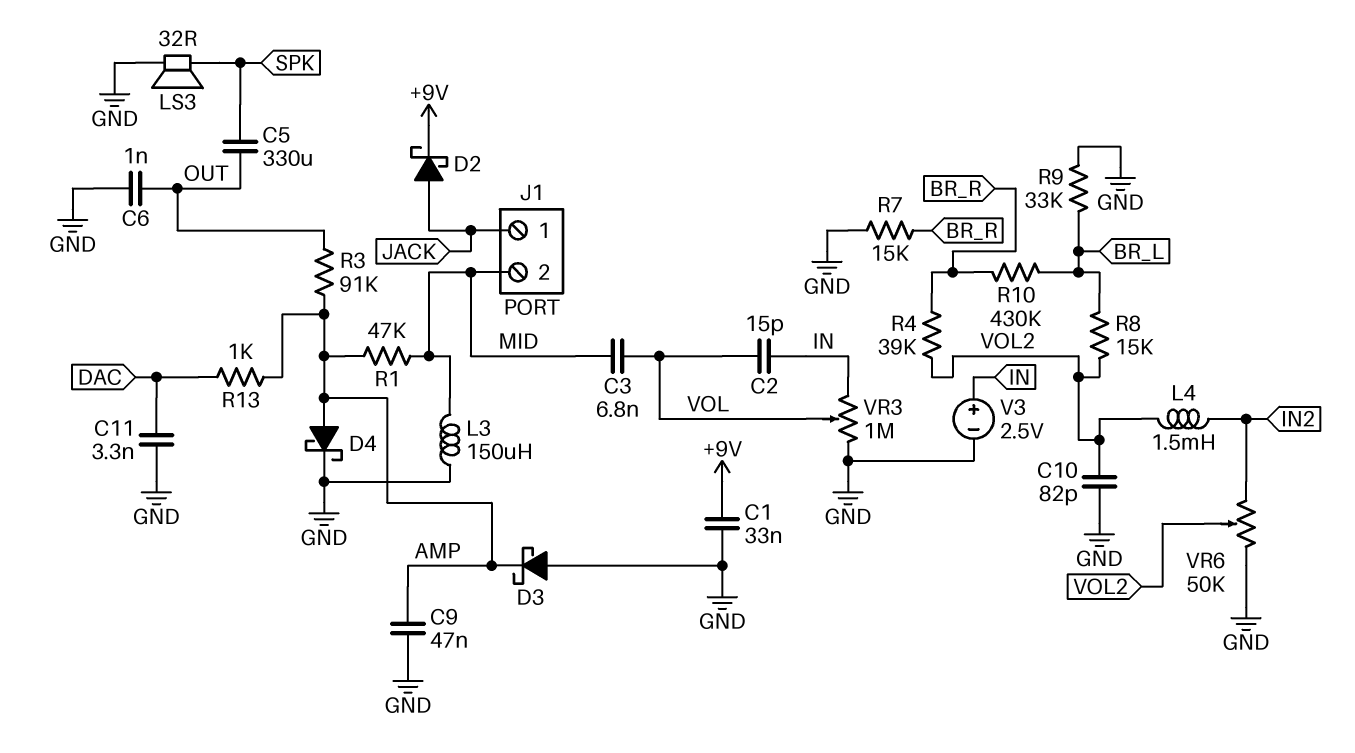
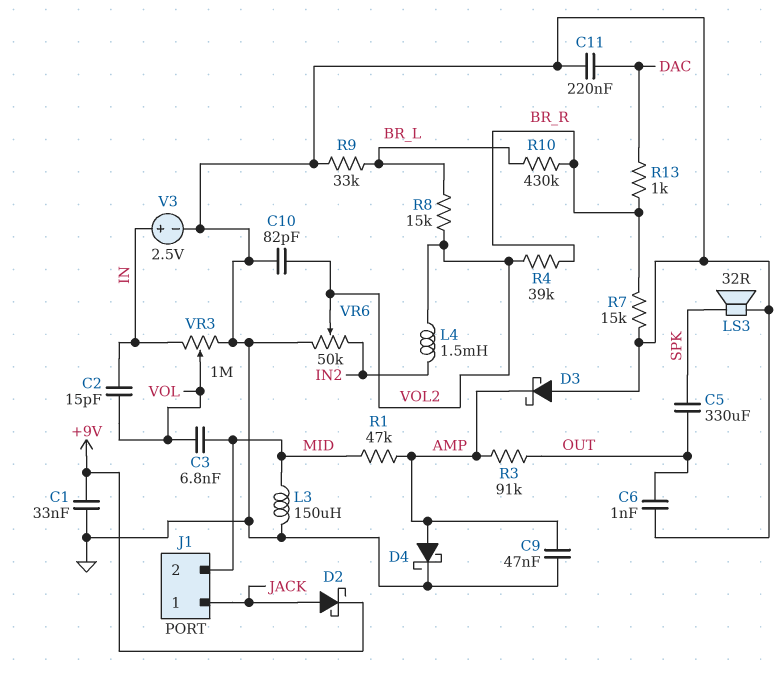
C11: 3.3nF (DAC, GND) -> 220nF (DAC, GND)
R13: 1k (AMP, DAC) -> 1k (BR_R, DAC)

